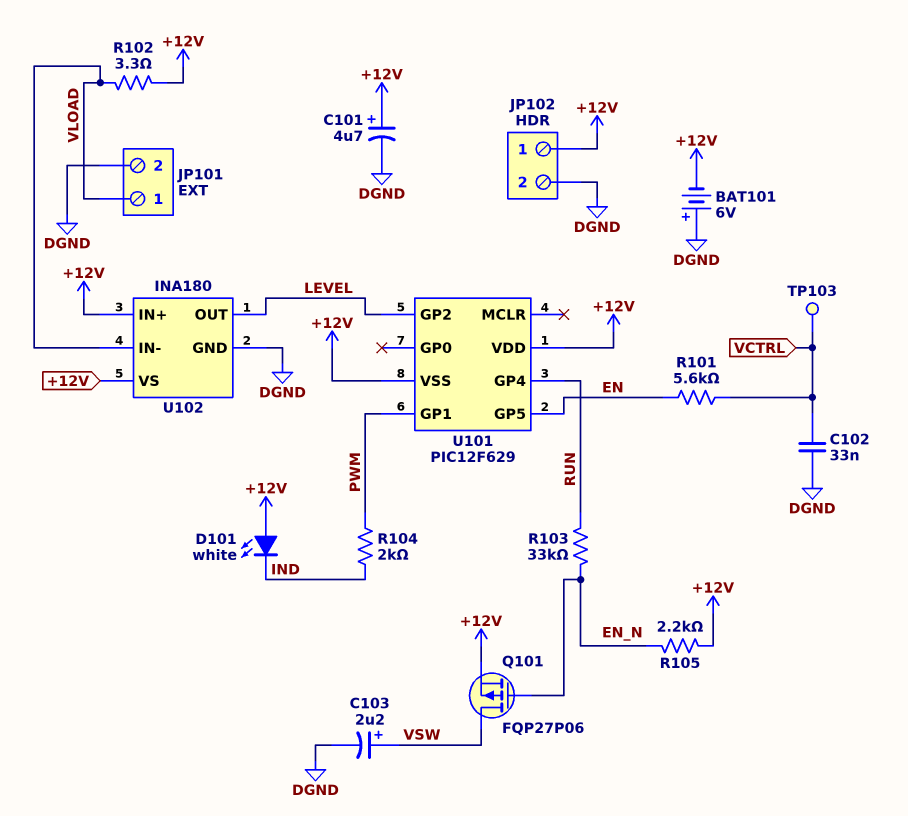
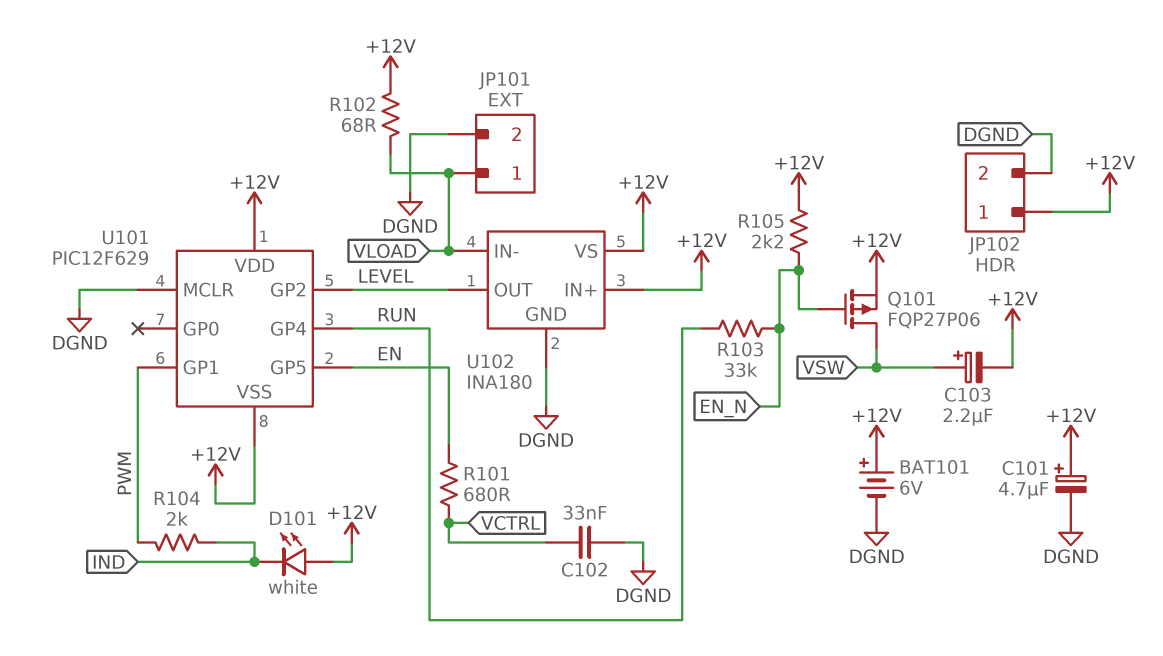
BAT101: 6V (plus DGND, minus +12V) -> 6V (plus +12V, minus DGND)
C103: 2.2uF (plus VSW, minus DGND) -> 2.2uF (plus VSW, minus +12V)
R101: 5.6k (EN, VCTRL) -> 680 (EN, VCTRL)
R102: 3.3 (+12V, VLOAD) -> 68 (+12V, VLOAD)
TP103: test point (VCTRL) -> none
U101 pin MCLR: none -> DGND

